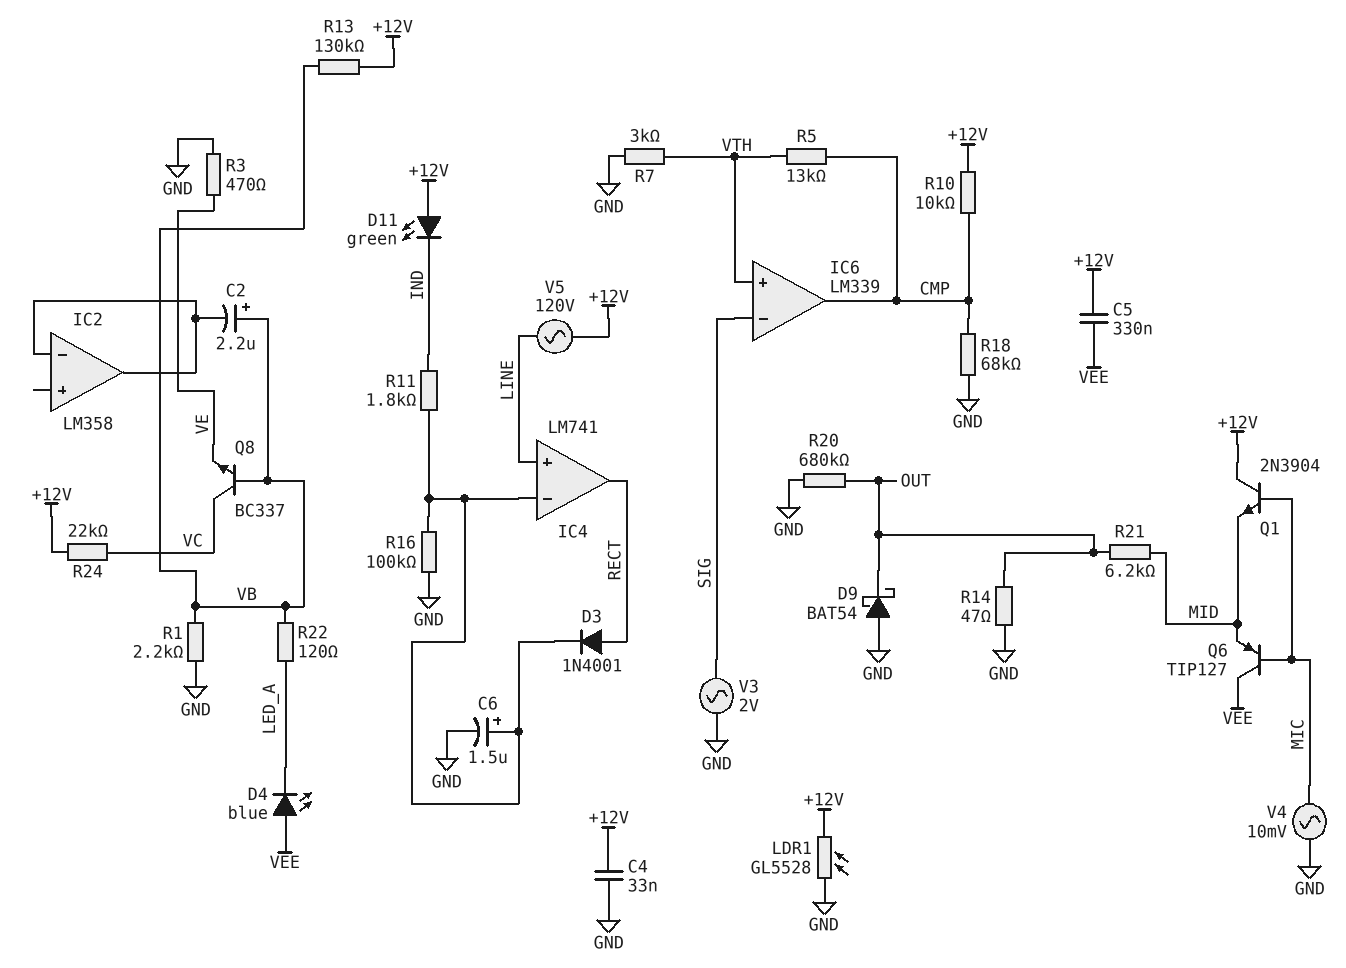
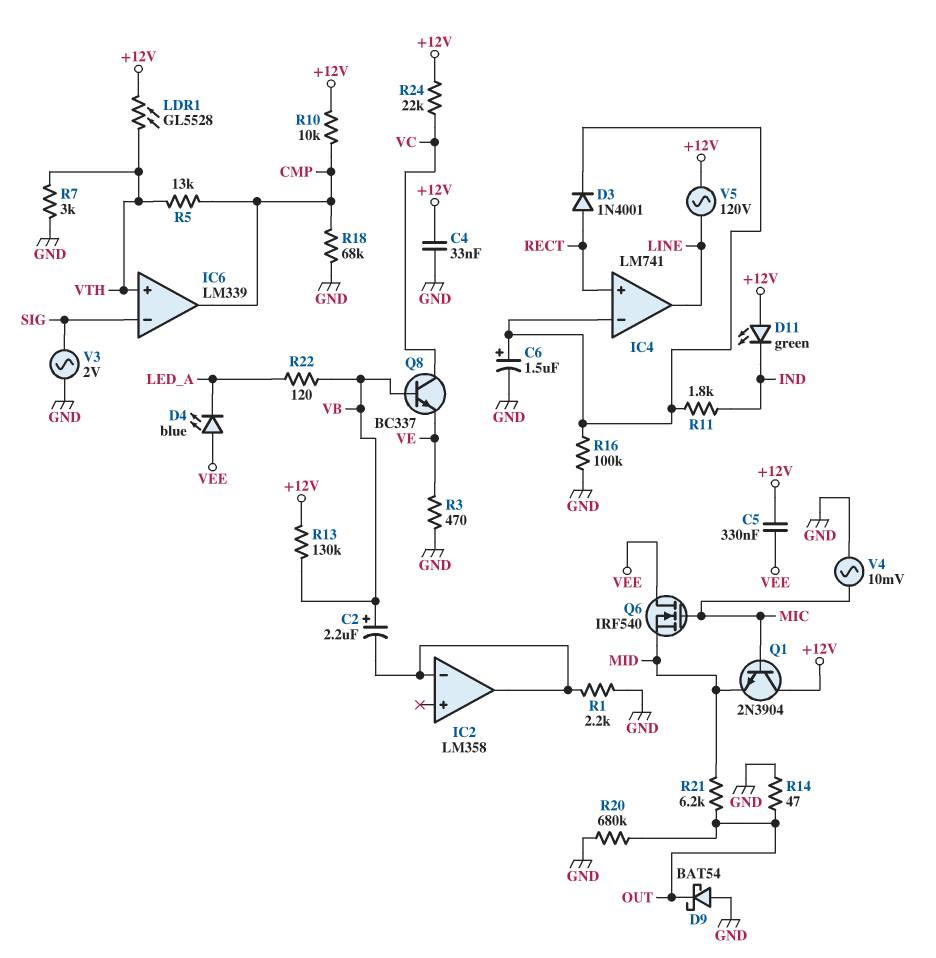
IC4 pin in+: LINE -> RECT
IC4 pin out: RECT -> LINE
LDR1: GL5528 (+12V, GND) -> GL5528 (+12V, VTH)
Q6: PNP TIP127 (B MIC, C VEE, E MID) -> NMOS IRF540 (G MIC, D VEE, S MID)
R1: 2.2k (GND, VB) -> 2.2k (GND, IC2/in-)

